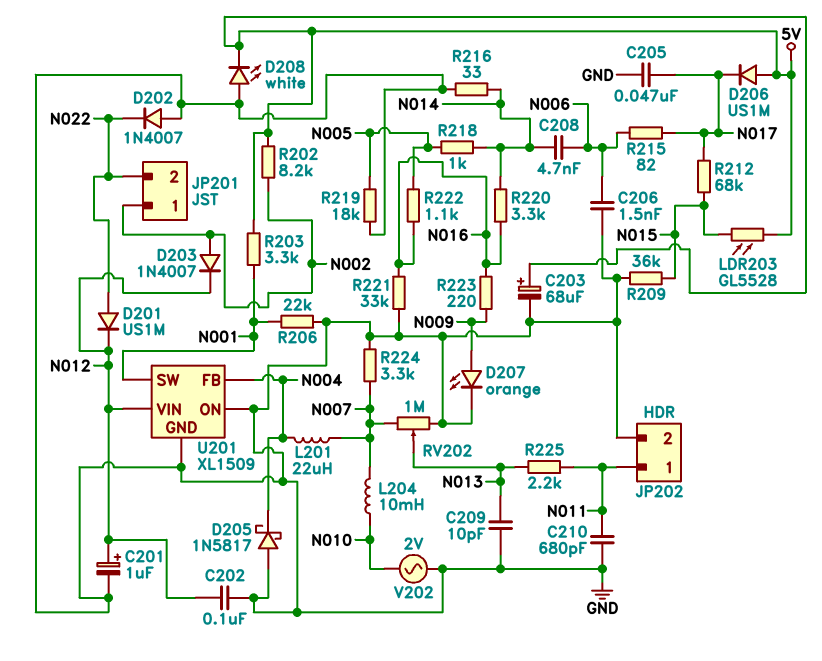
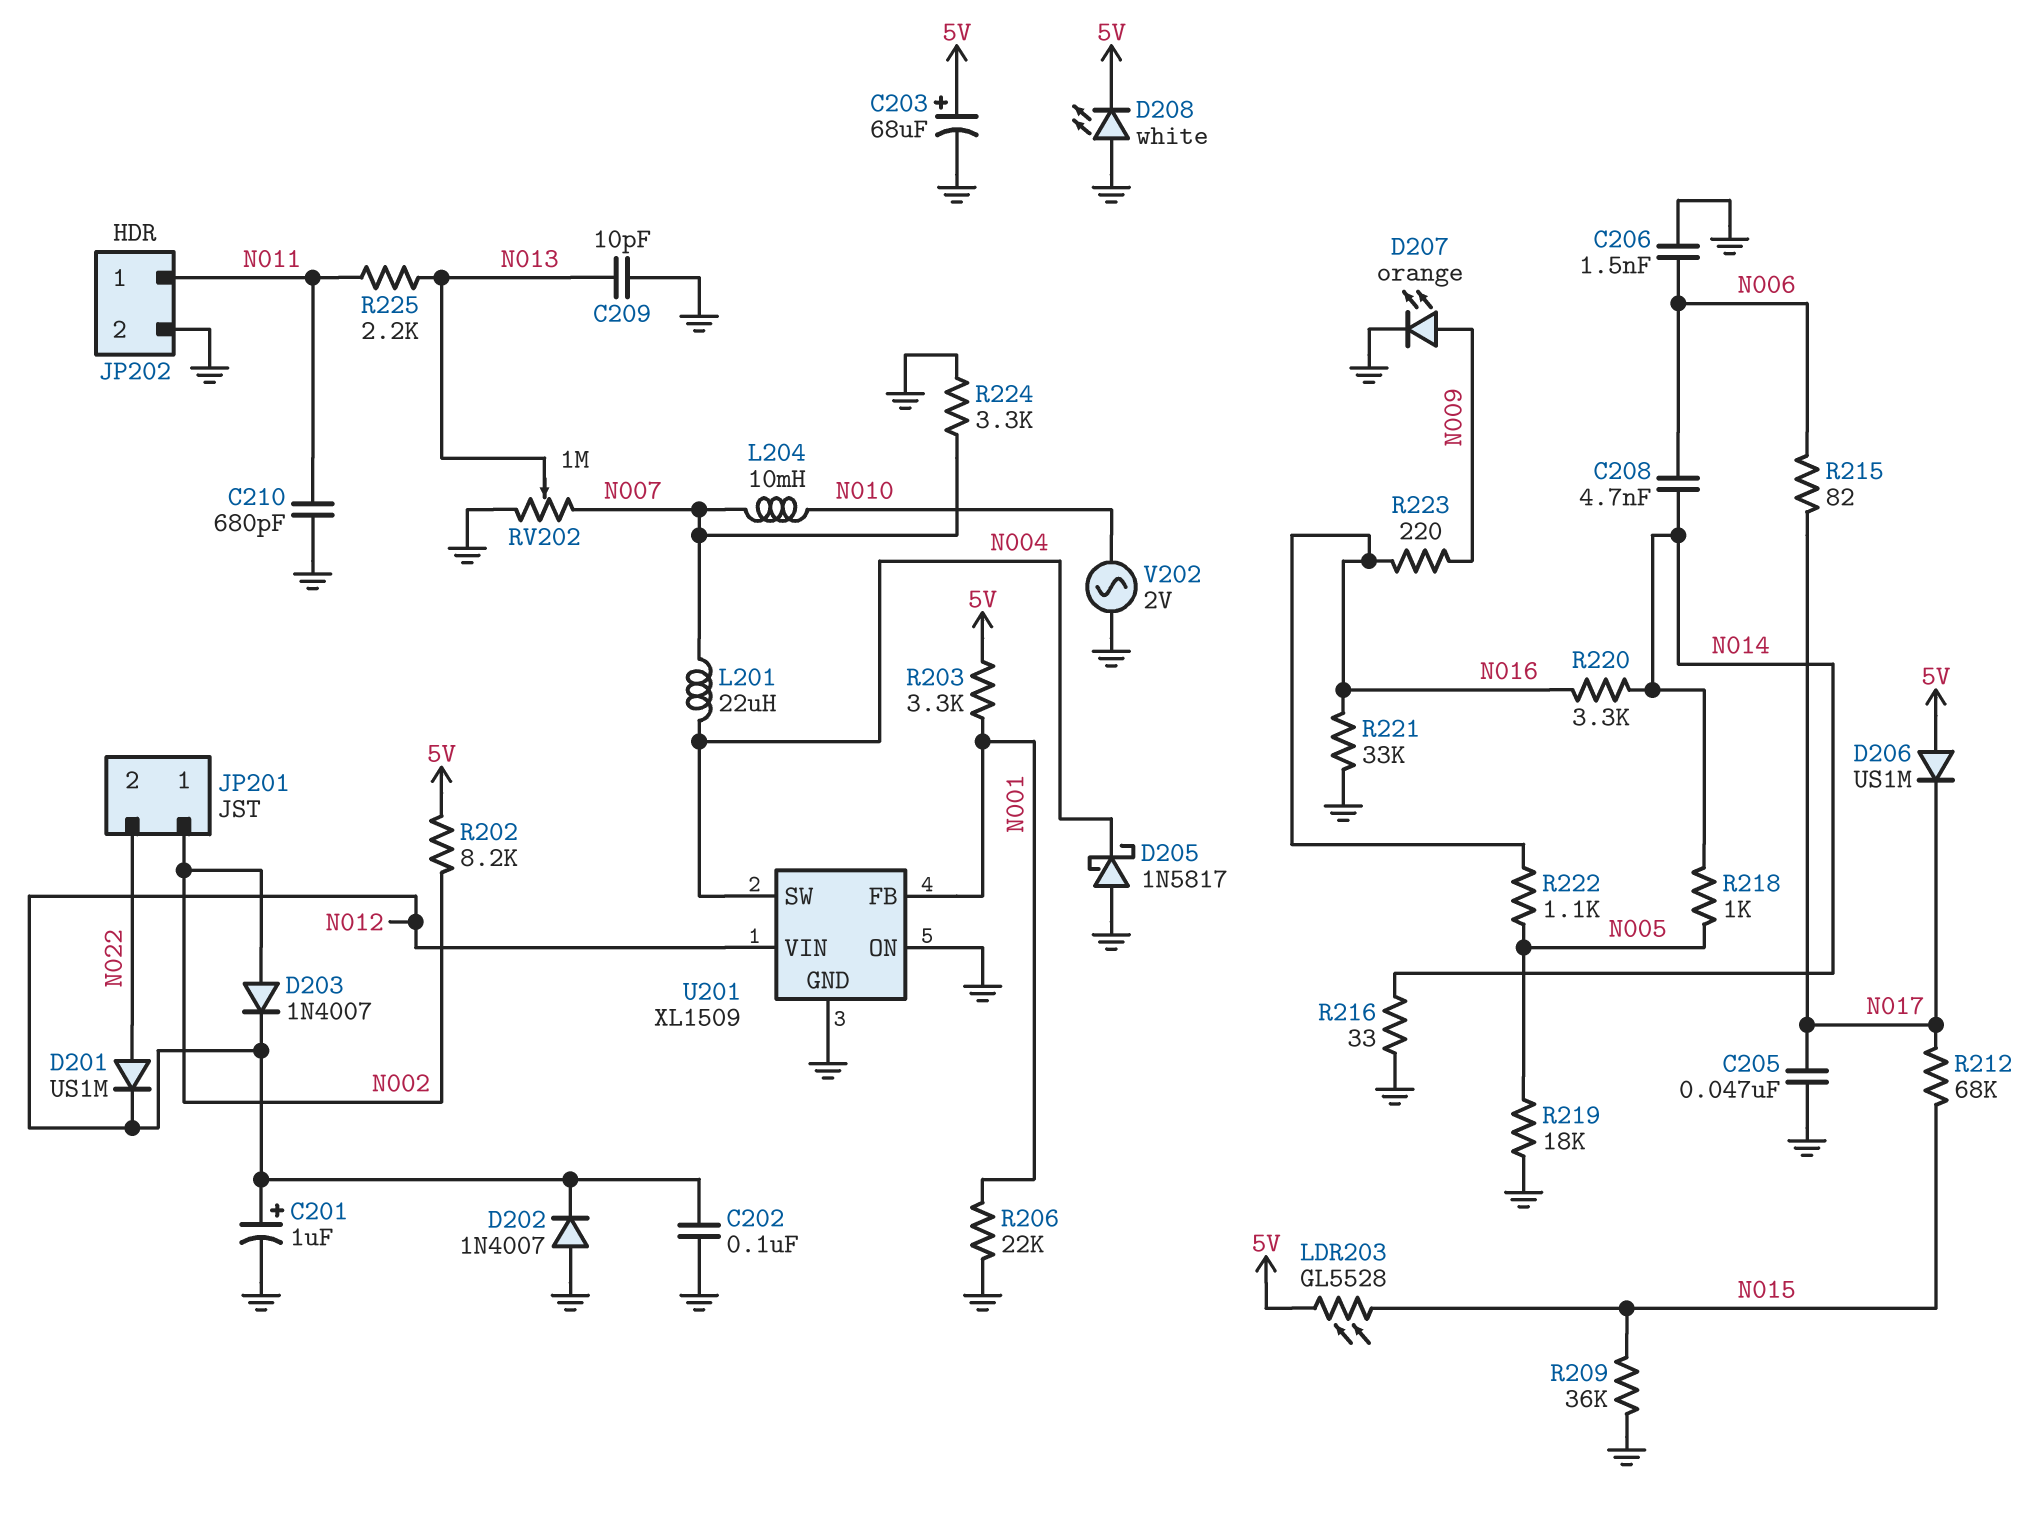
D202: diode 1N4007 (A GND, K N022) -> diode 1N4007 (A GND, K N012)
U201 pin FB: N004 -> N001
U201 pin SW: N001 -> N004

